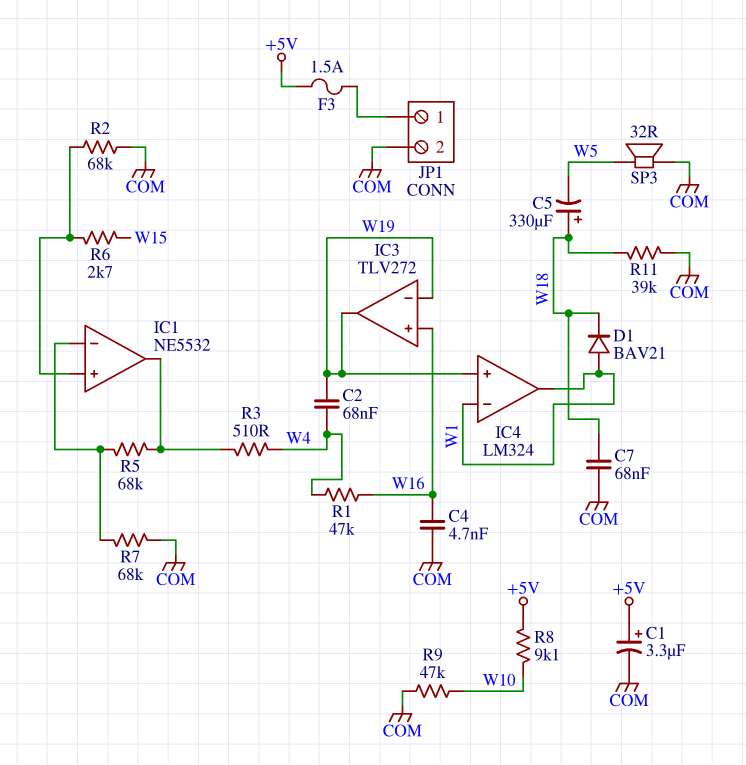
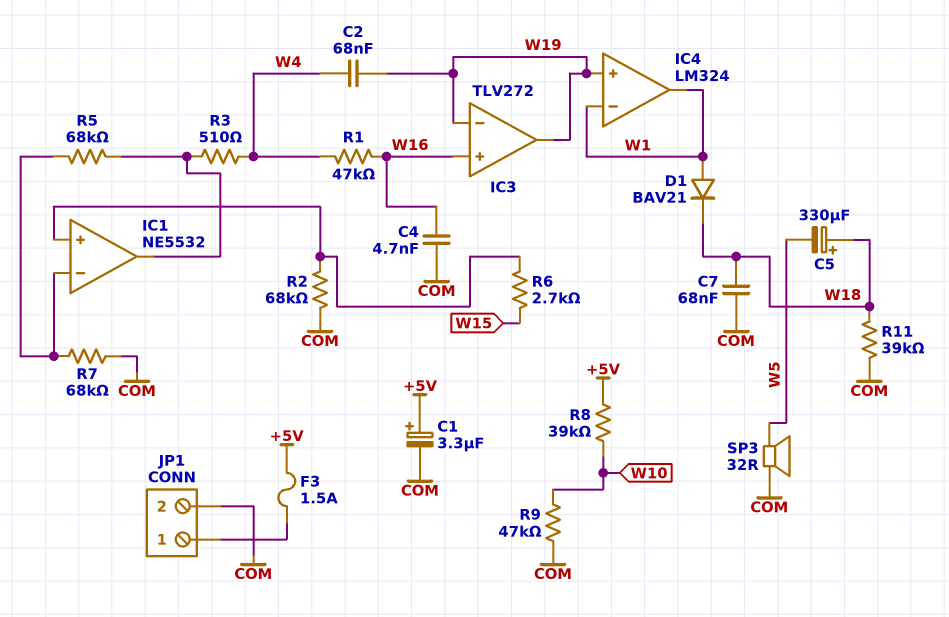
R8: 9.1k (+5V, W10) -> 39k (+5V, W10)

